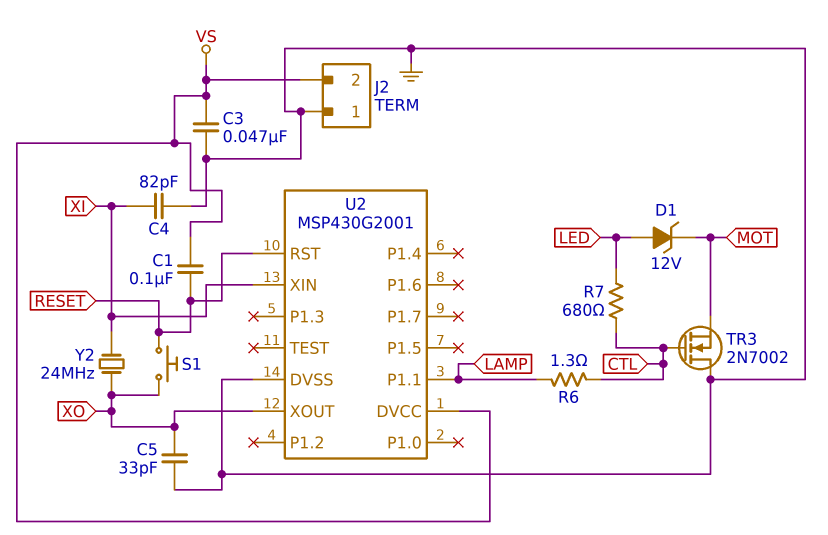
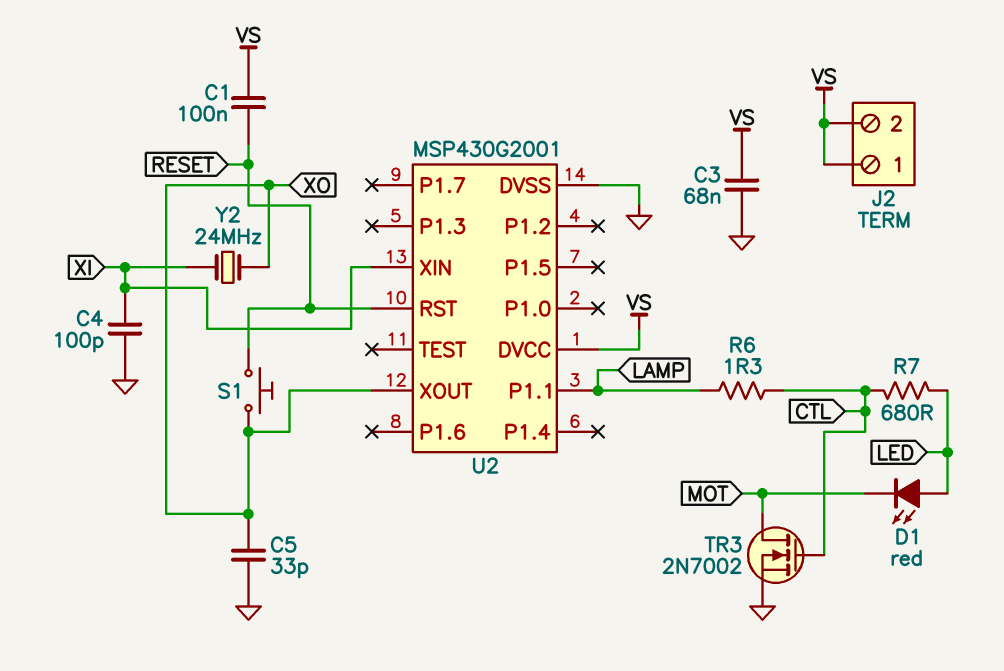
C3: 47nF (GND, VS) -> 68nF (GND, VS)
C4: 82pF (GND, XI) -> 100pF (GND, XI)
D1: zener 12V (A LED, K MOT) -> LED red (A LED, K MOT)
J2 pin 1: GND -> VS
TR3: NMOS 2N7002 (G CTL, D GND, S MOT) -> NMOS 2N7002 (G CTL, D MOT, S GND)

